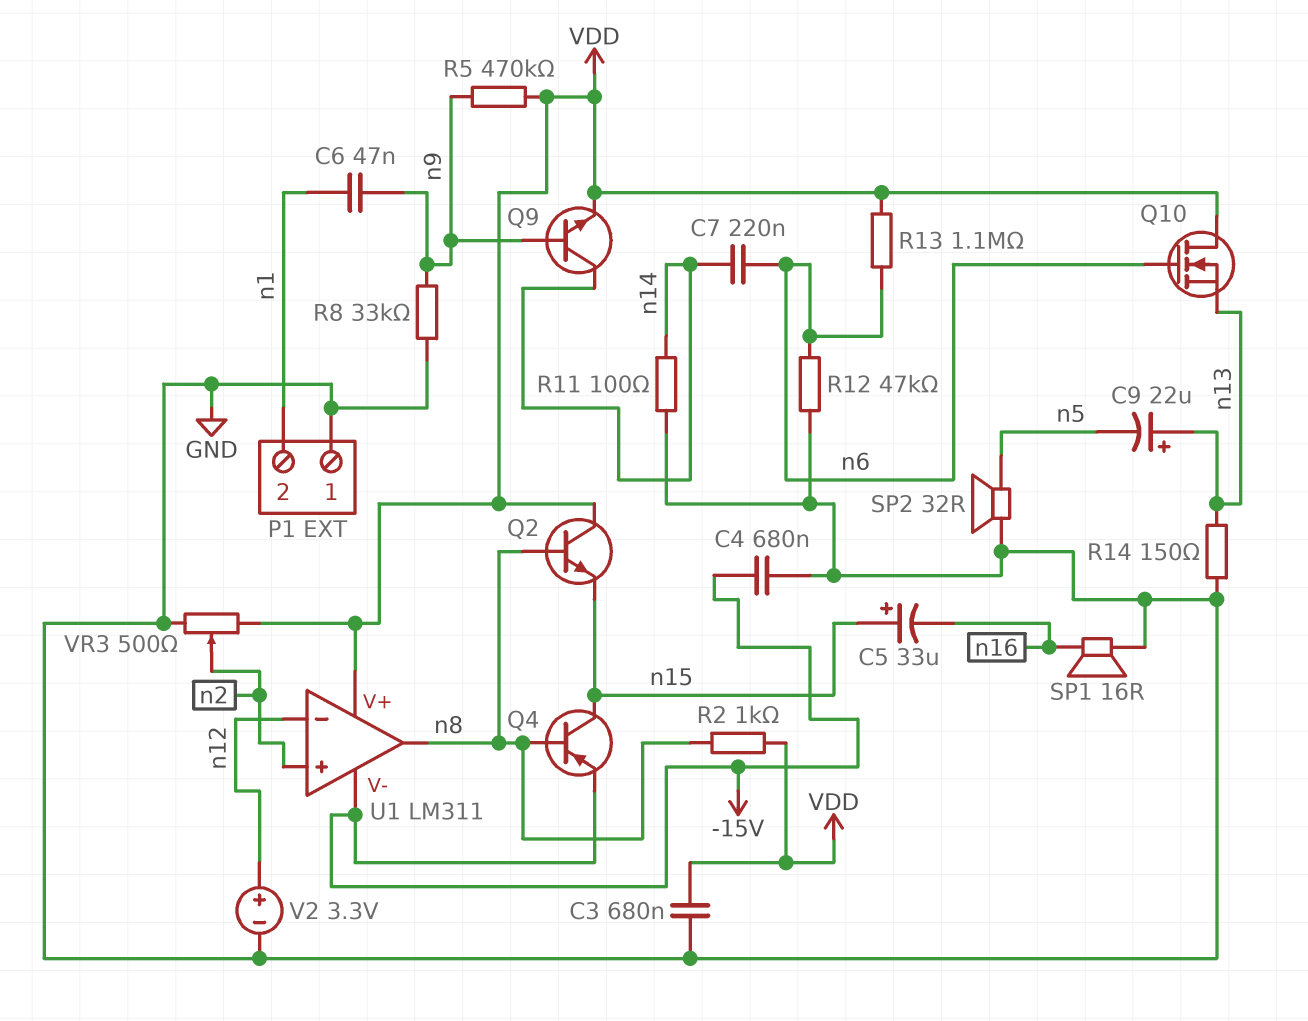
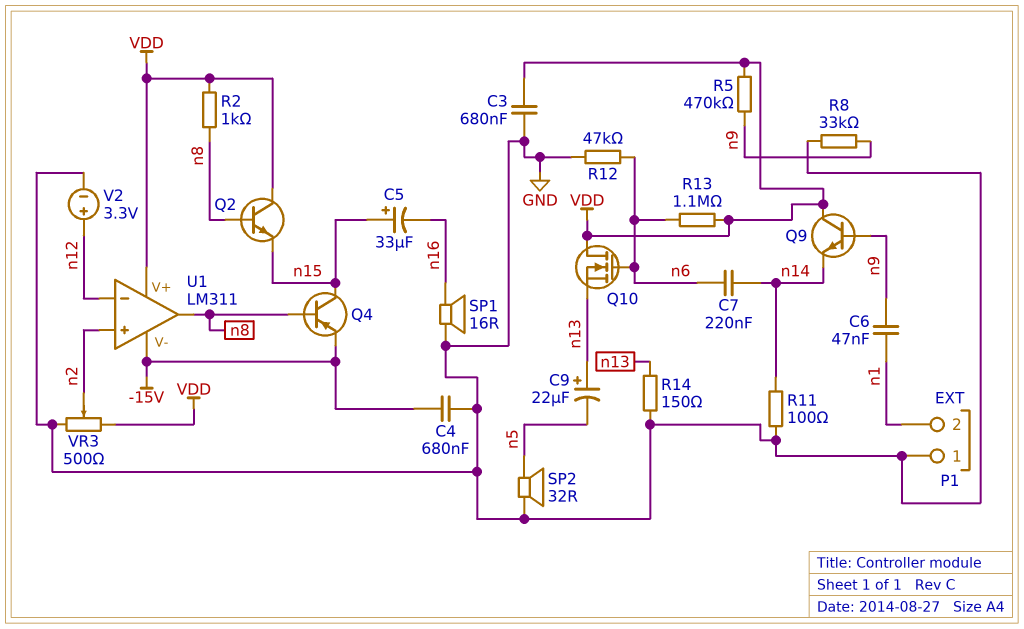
Q9: NPN (B n9, C n14, E VDD) -> NPN (B n9, C VDD, E n14)

